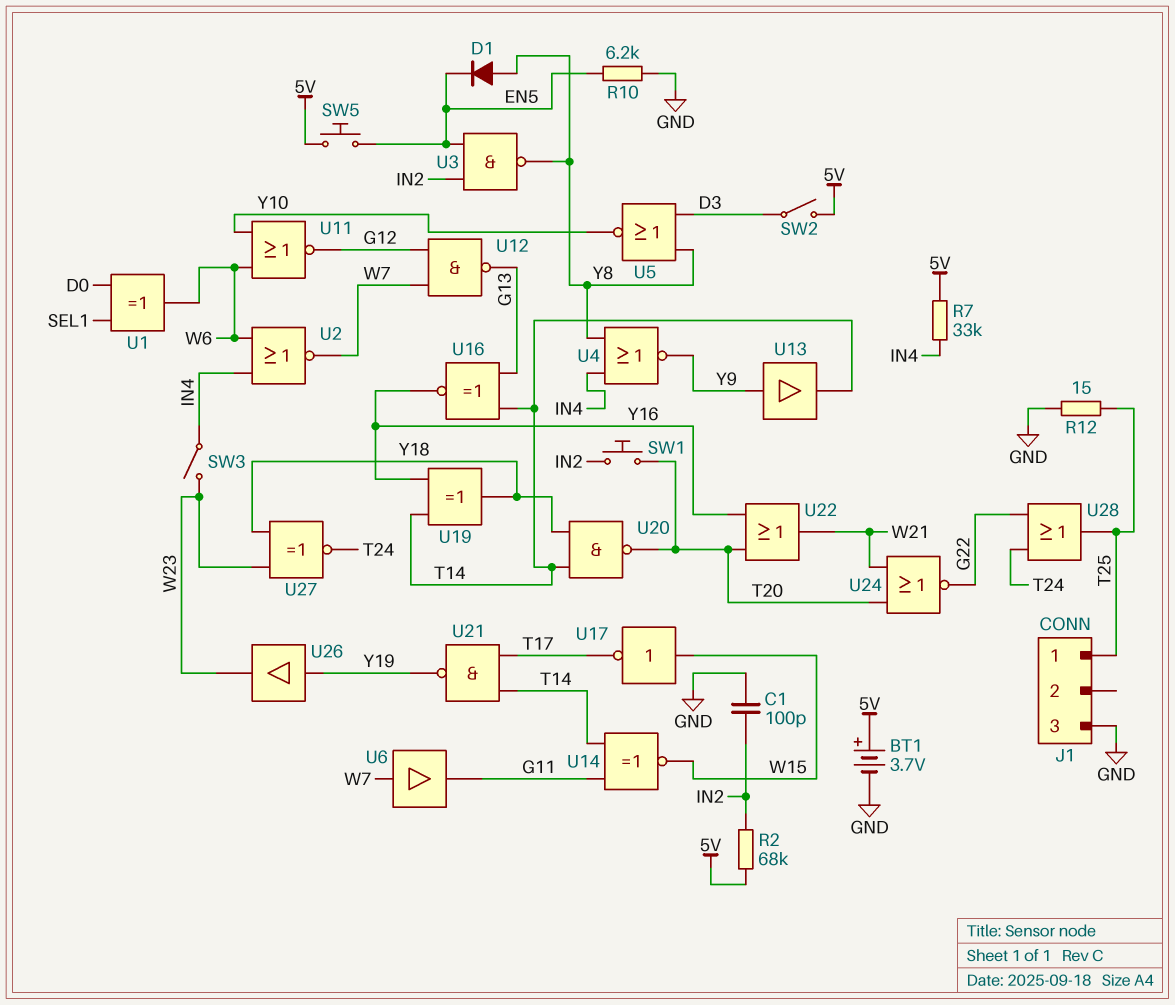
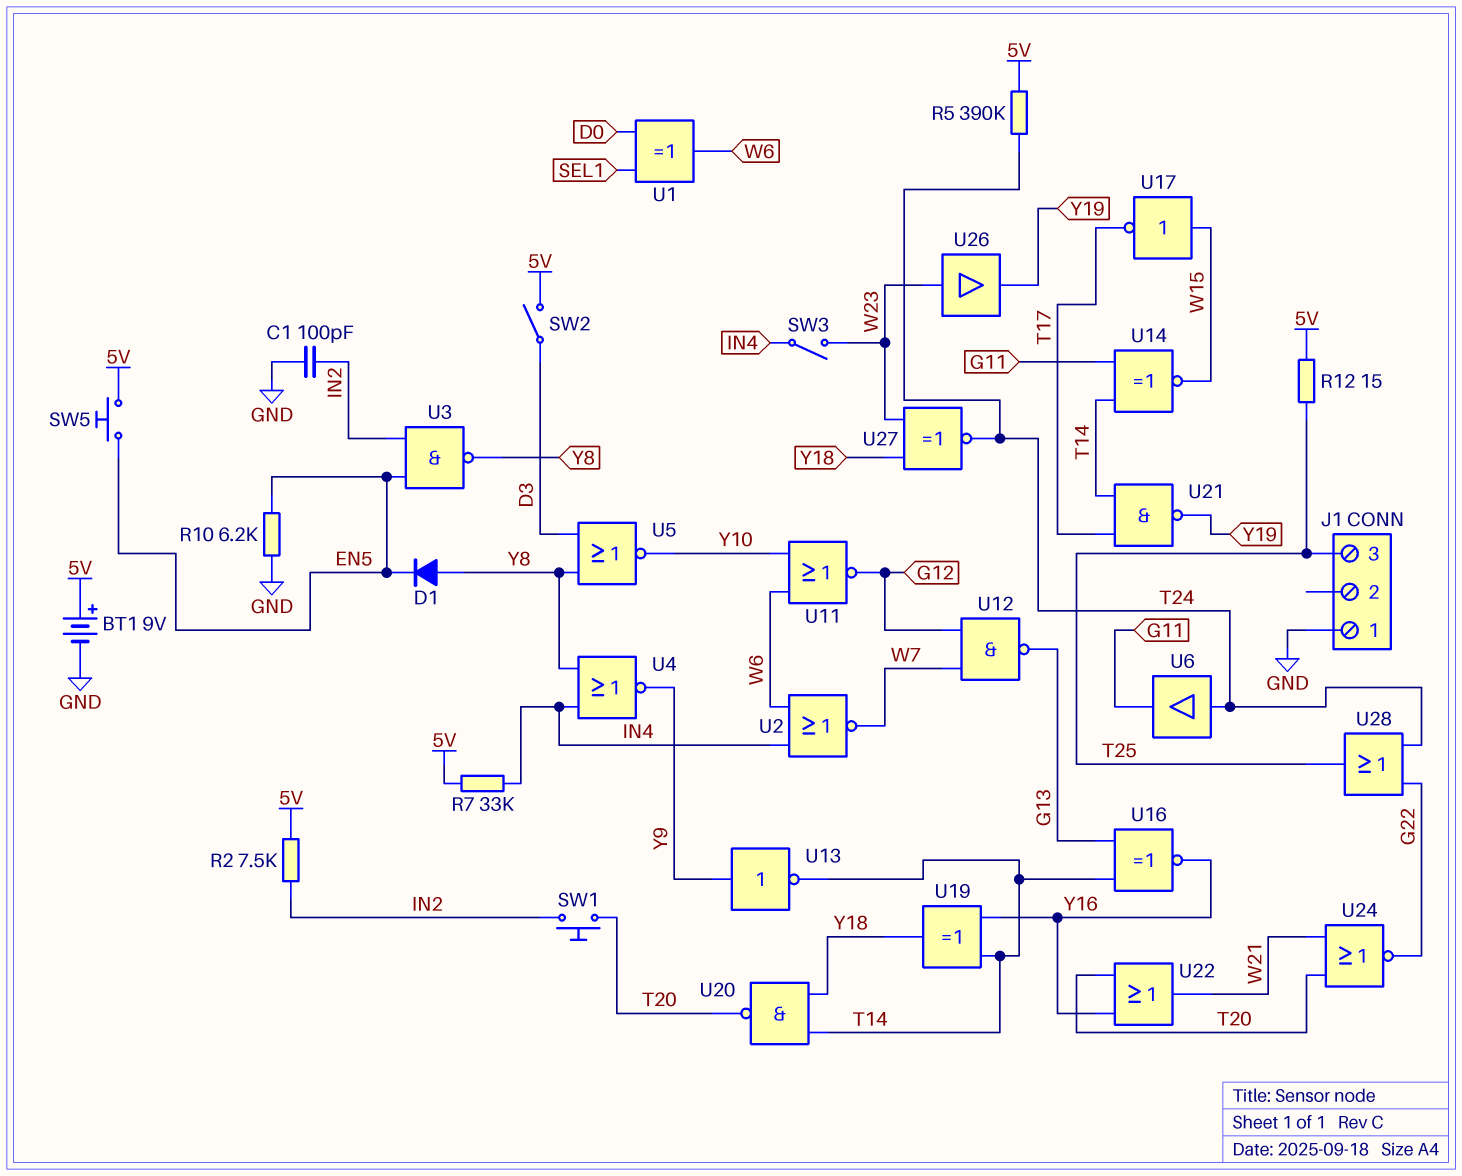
BT1: 3.7V (plus 5V, minus GND) -> 9V (plus 5V, minus GND)
J1 pin 1: T25 -> GND
J1 pin 3: GND -> T25
R2: 68k (5V, IN2) -> 7.5k (5V, IN2)
R5: none -> 390k (5V, T24)
R12: 15 (GND, T25) -> 15 (5V, T25)
U6: buffer (in W7, out G11) -> buffer (in T24, out G11)
U13: buffer (in Y9, out T14) -> NOT (in Y9, out T14)
U26: buffer (in Y19, out W23) -> buffer (in W23, out Y19)

